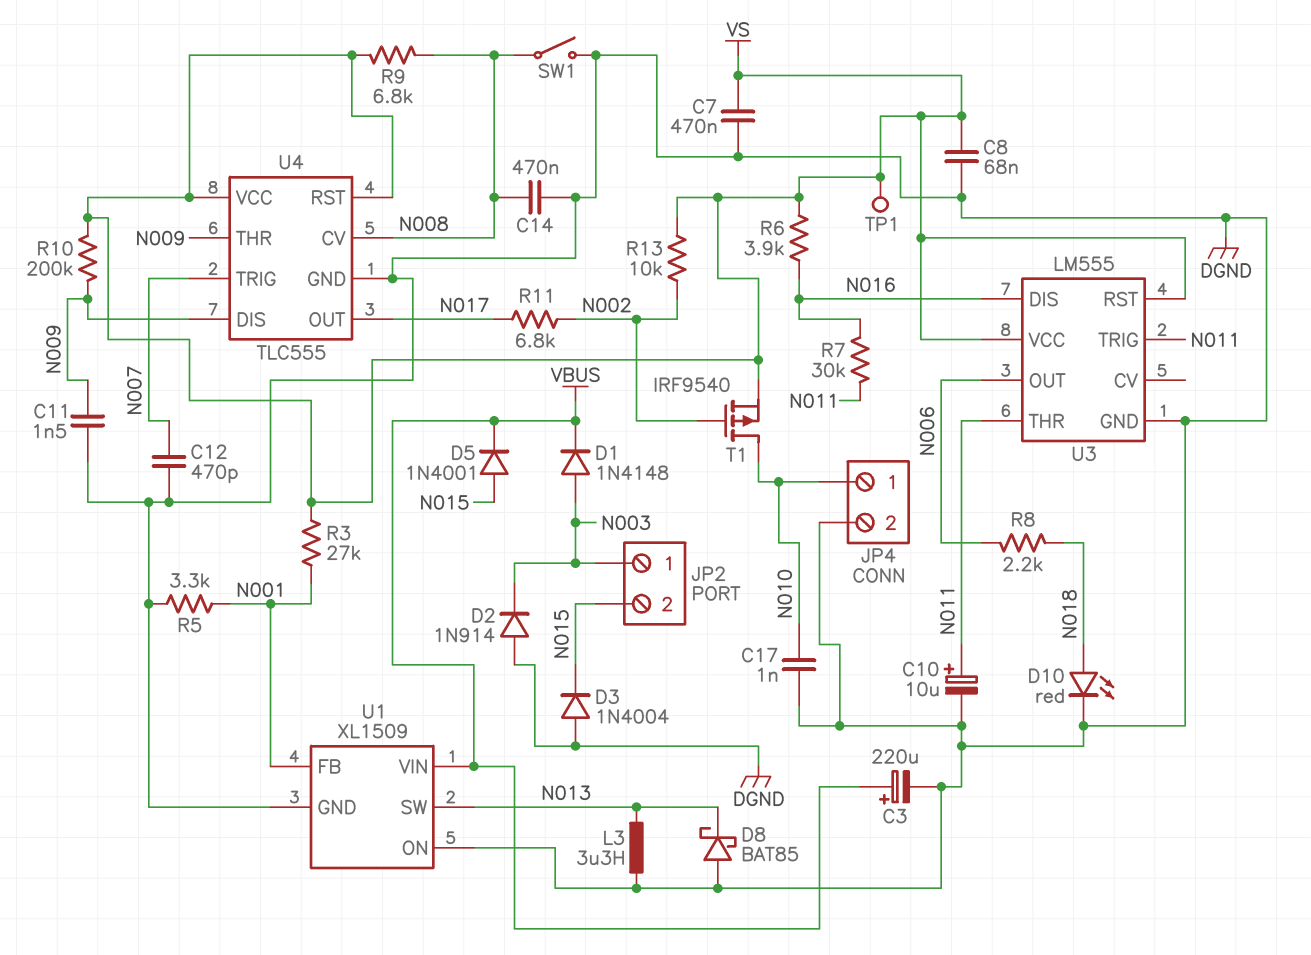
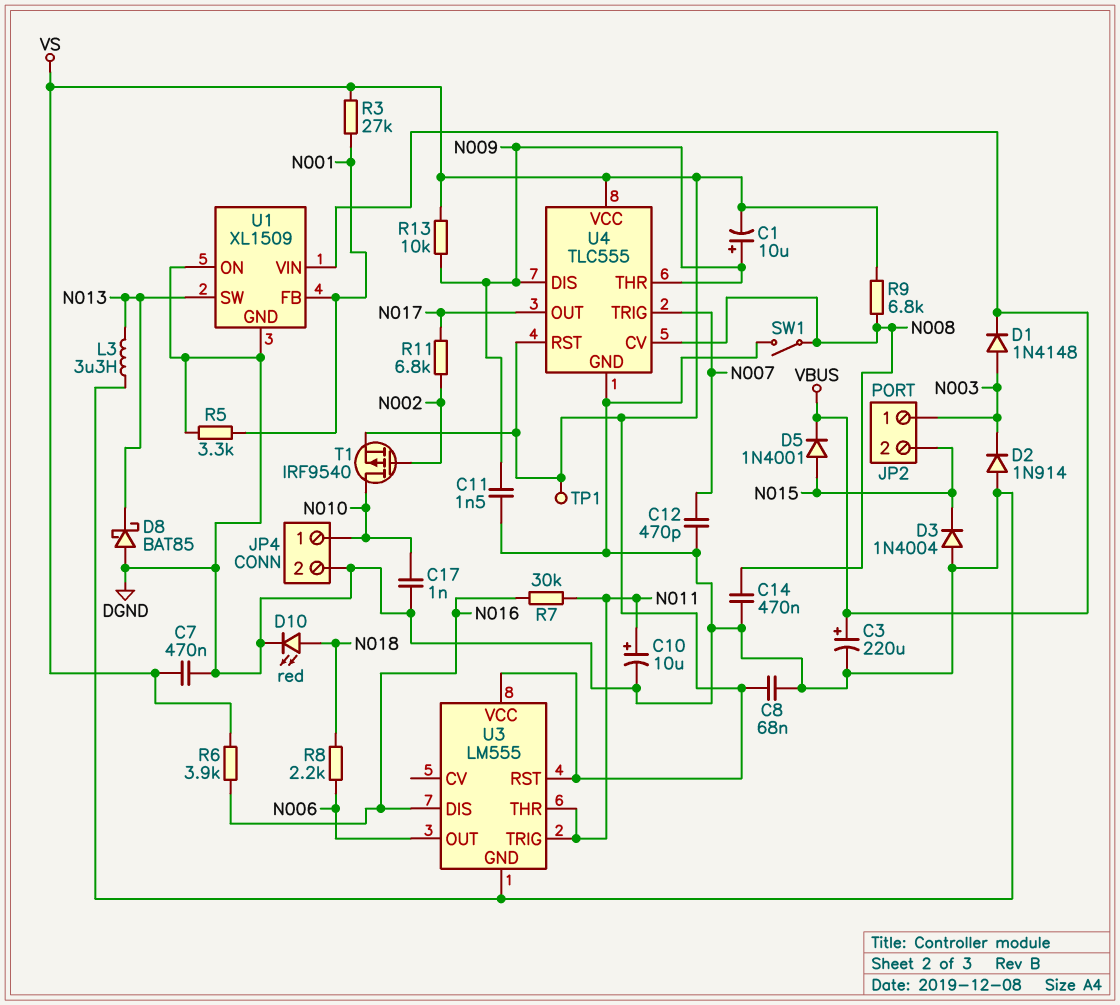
C1: none -> 10uF (plus N009, minus VS)
R10: 200k (N009, VS) -> none
R13: 10k (N002, VS) -> 10k (N009, VS)

